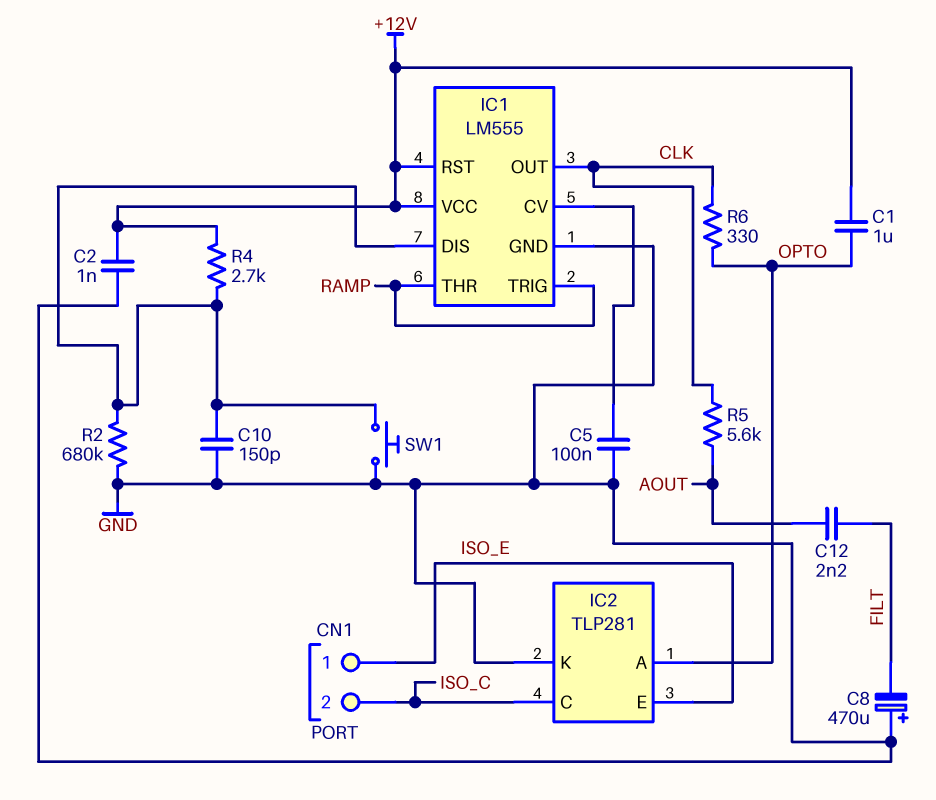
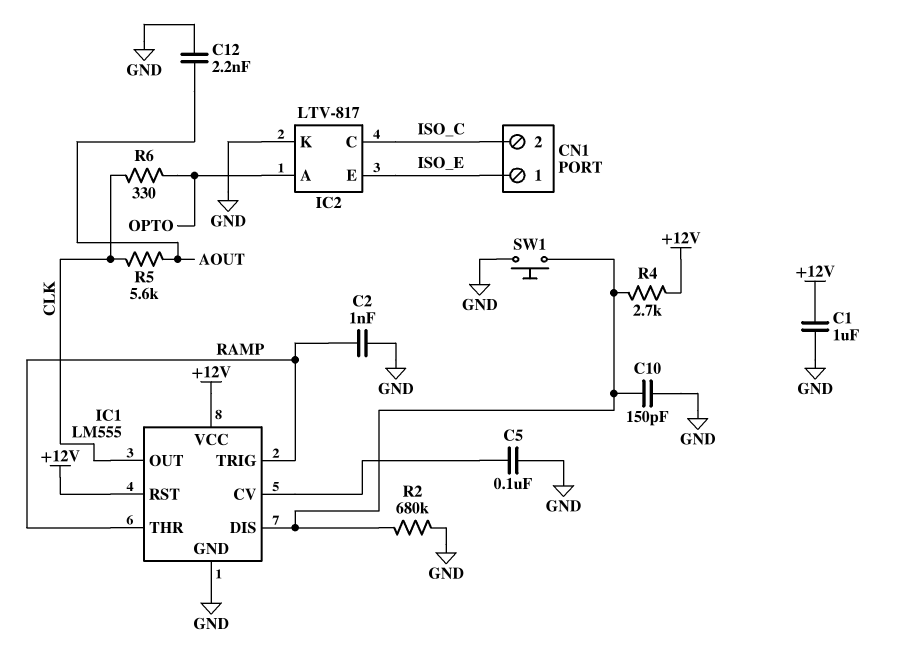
C1: 1uF (+12V, OPTO) -> 1uF (+12V, GND)
C2: 1nF (+12V, GND) -> 1nF (GND, RAMP)
C8: 470uF (plus GND, minus FILT) -> none
C12: 2.2nF (AOUT, FILT) -> 2.2nF (AOUT, GND)
IC2: TLP281 -> LTV-817

